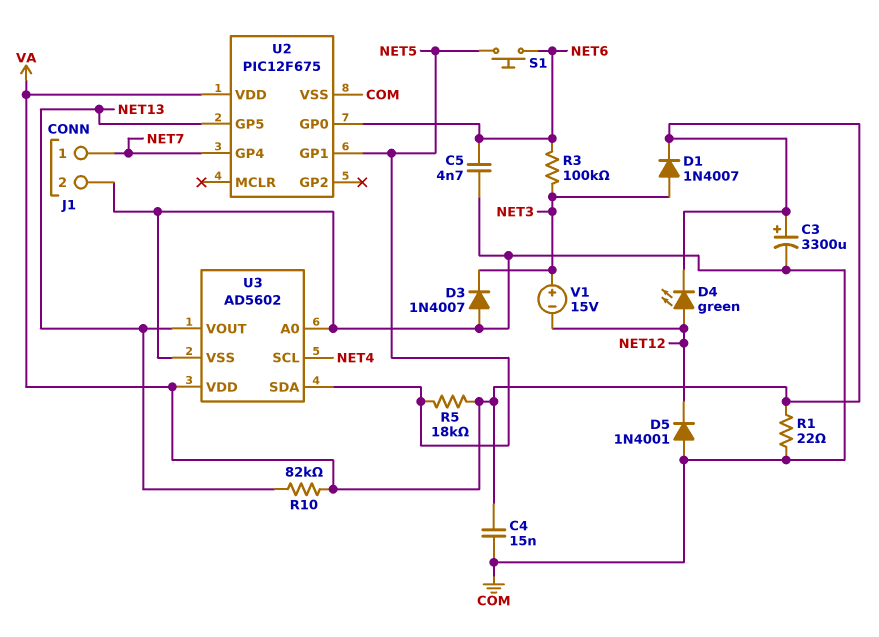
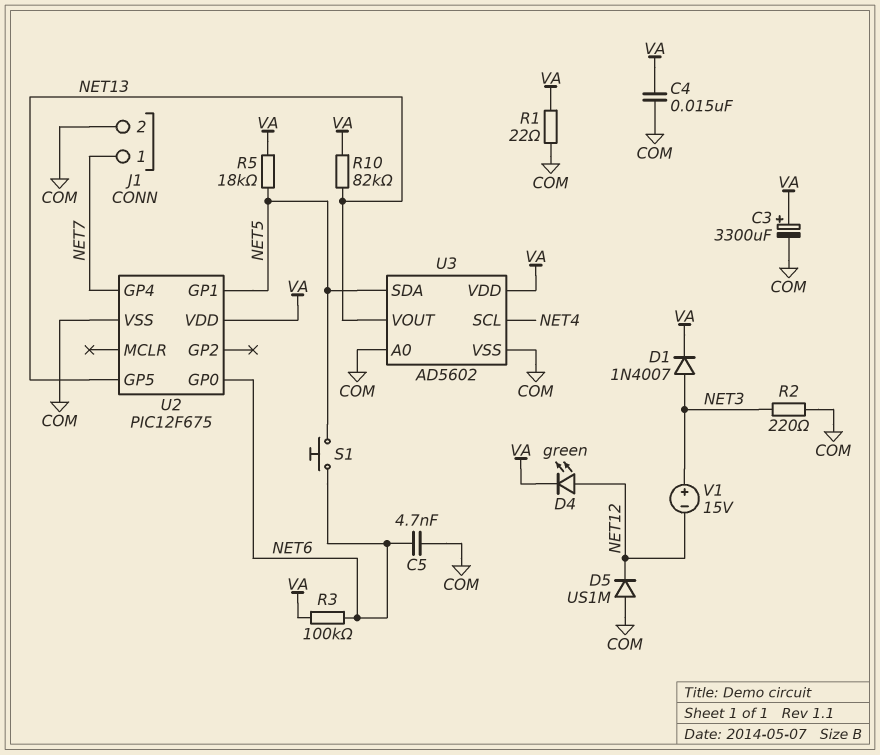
D3: diode 1N4007 (A COM, K NET3) -> none
D5: diode 1N4001 (A COM, K NET12) -> diode US1M (A COM, K NET12)
R2: none -> 220 (COM, NET3)
R3: 100k (NET3, NET6) -> 100k (NET6, VA)

